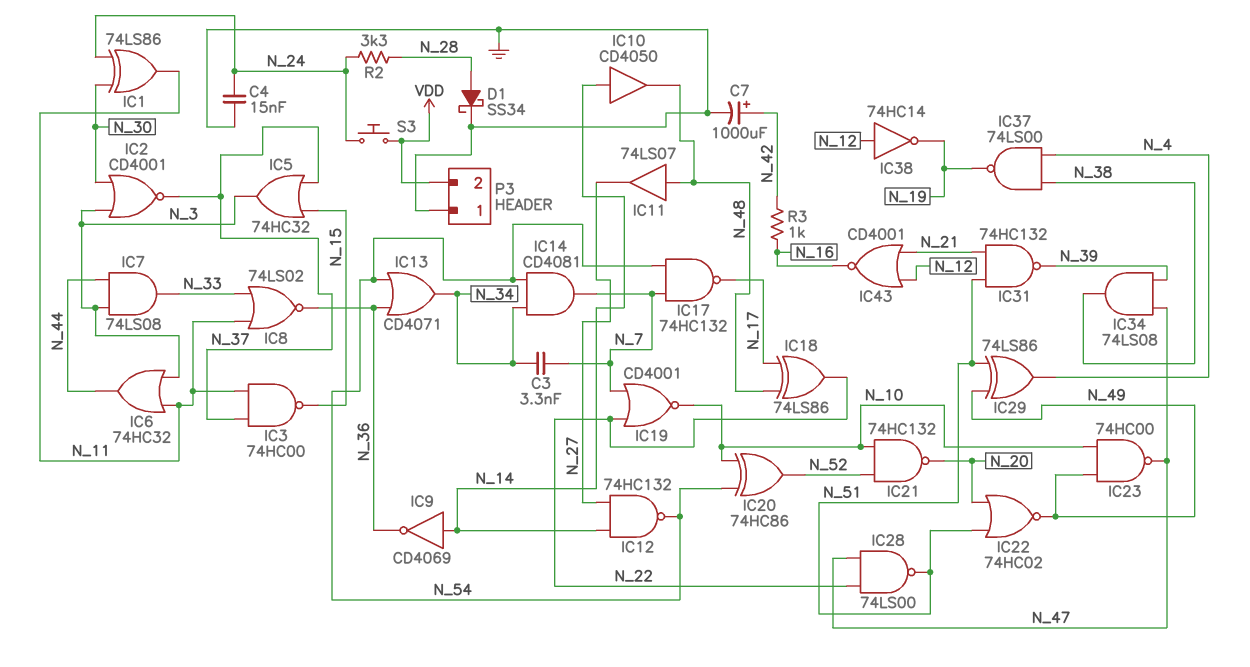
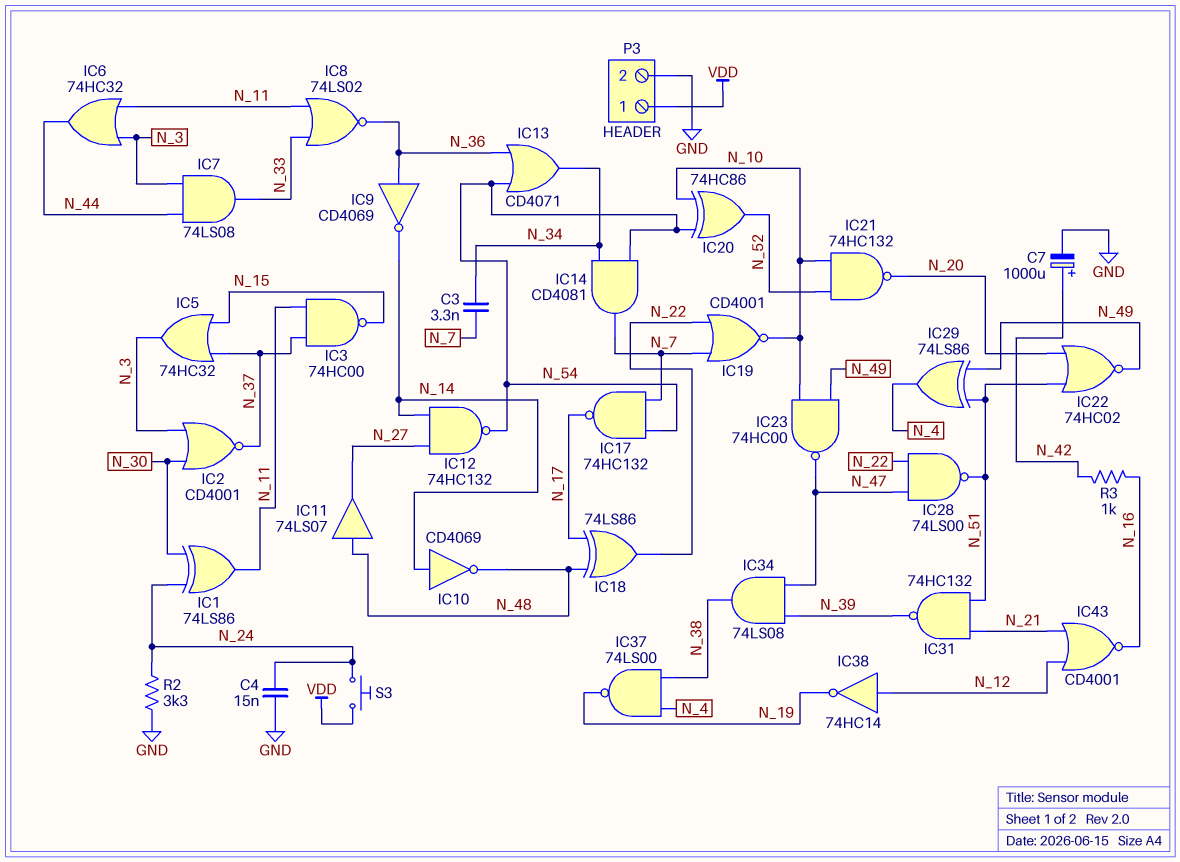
D1: schottky SS34 (A N_28, K GND) -> none
IC9: NOT CD4069 (in N_14, out N_36) -> NOT CD4069 (in N_36, out N_14)
IC10: buffer CD4050 (in N_14, out N_48) -> NOT CD4069 (in N_14, out N_48)
P3 pin 1: GND -> VDD
P3 pin 2: VDD -> GND
R2: 3.3k (N_24, N_28) -> 3.3k (GND, N_24)

